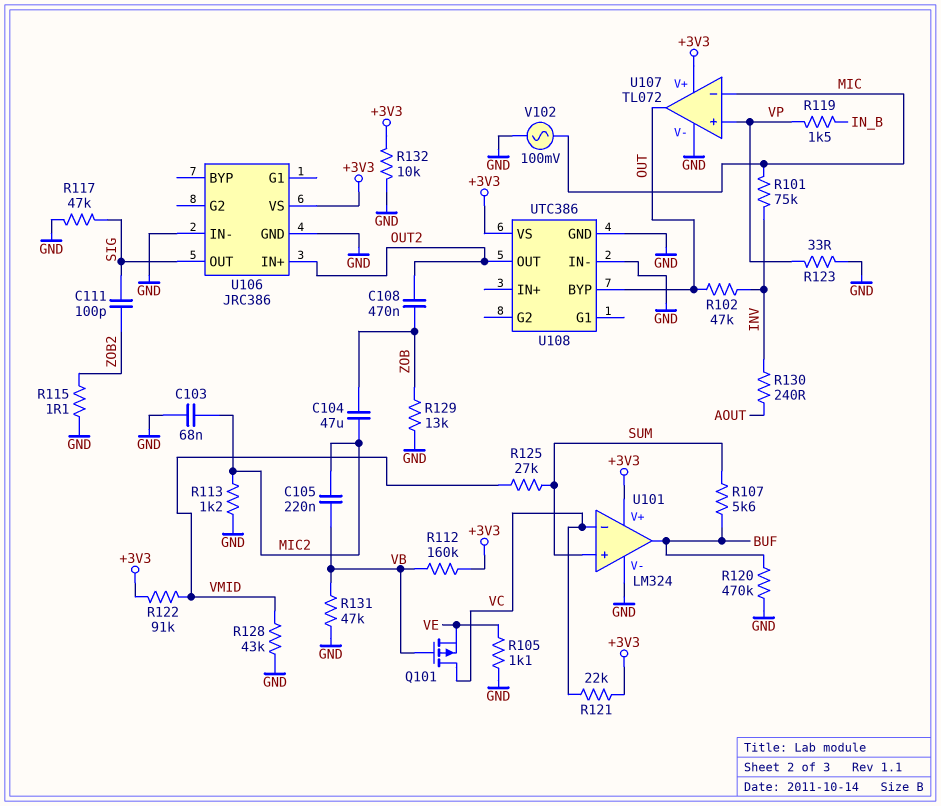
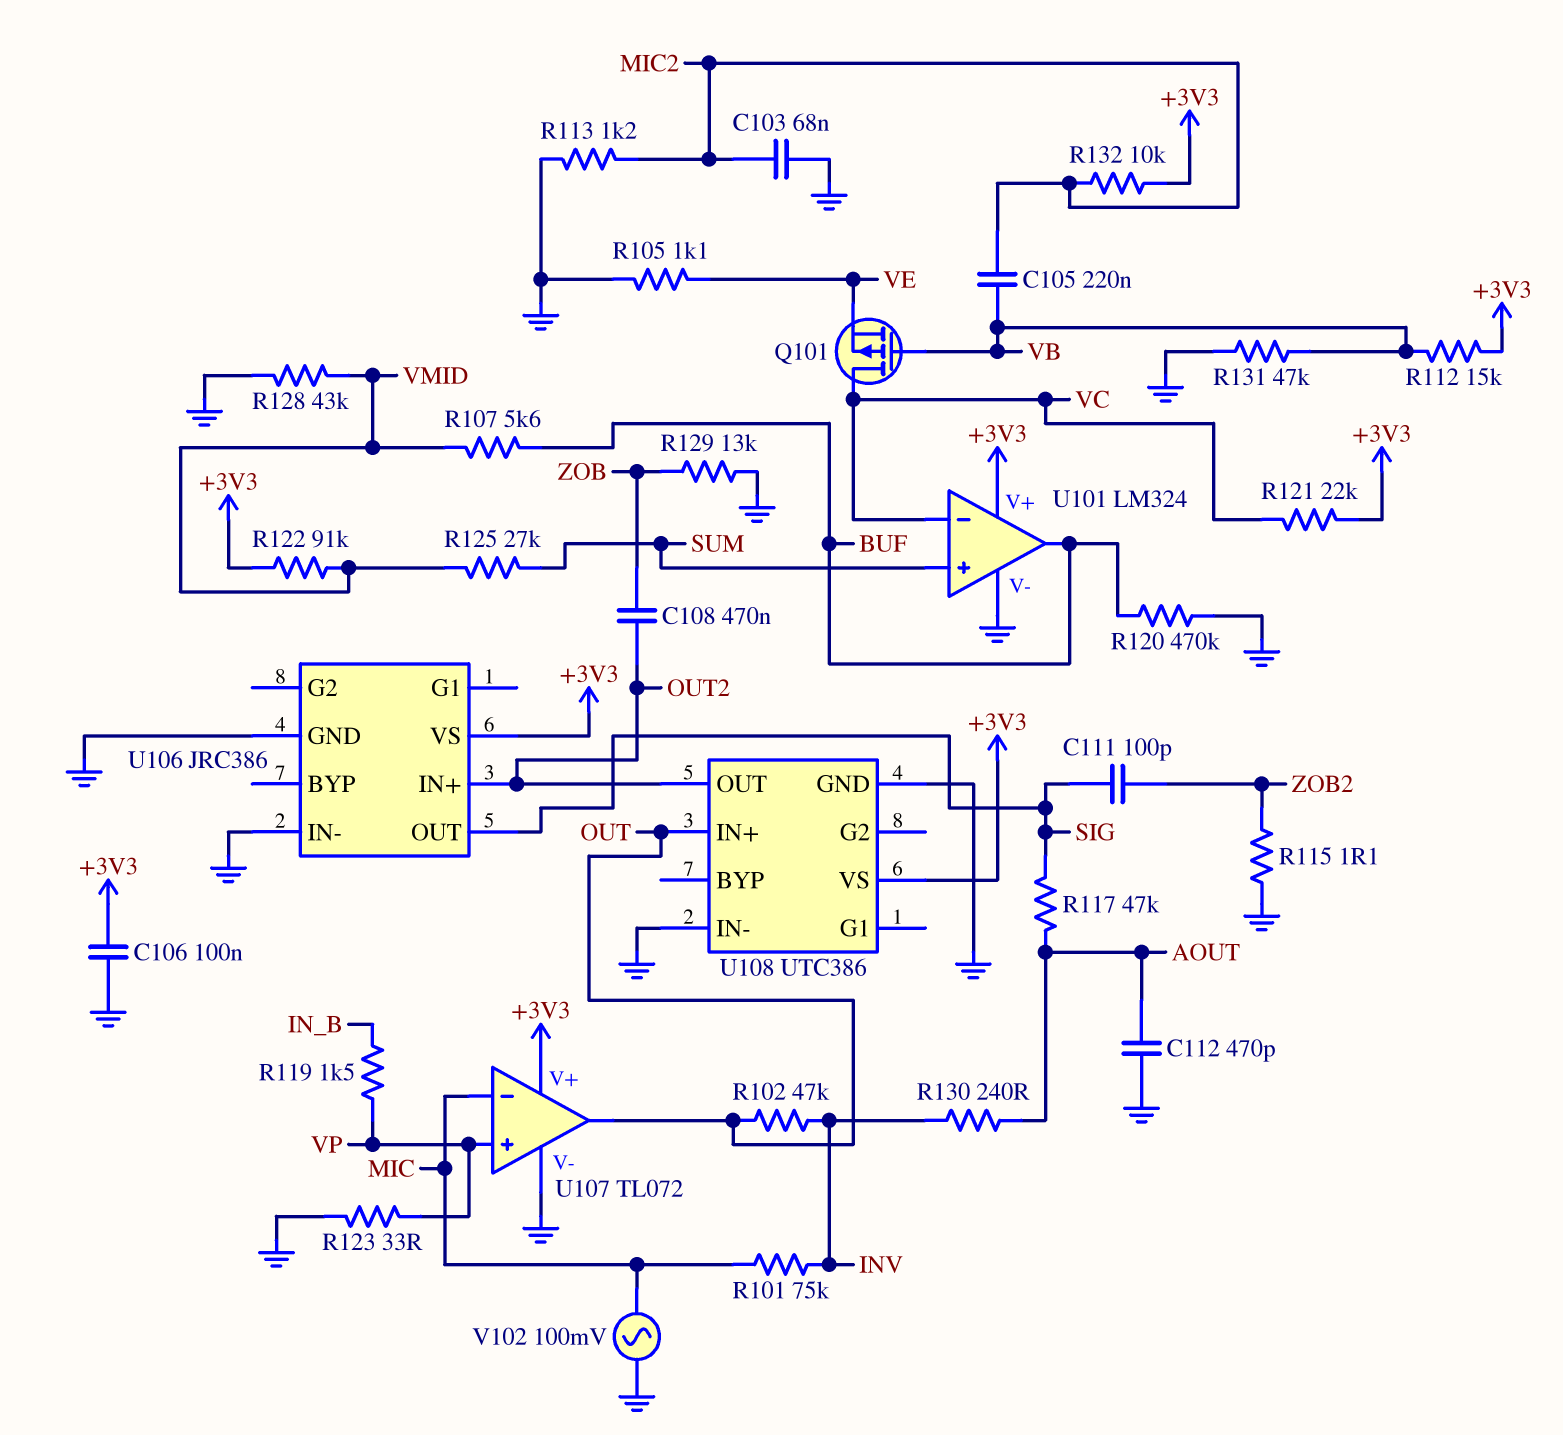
C104: 47uF (MIC2, ZOB) -> none
C106: none -> 100nF (+3V3, GND)
C112: none -> 470pF (AOUT, GND)
R107: 5.6k (BUF, SUM) -> 5.6k (BUF, VMID)
R112: 160k (+3V3, VB) -> 15k (+3V3, VB)
R117: 47k (GND, SIG) -> 47k (AOUT, SIG)
R132: 10k (+3V3, GND) -> 10k (+3V3, MIC2)
U108 pin BYP: OUT -> none
U108 pin IN+: none -> OUT

